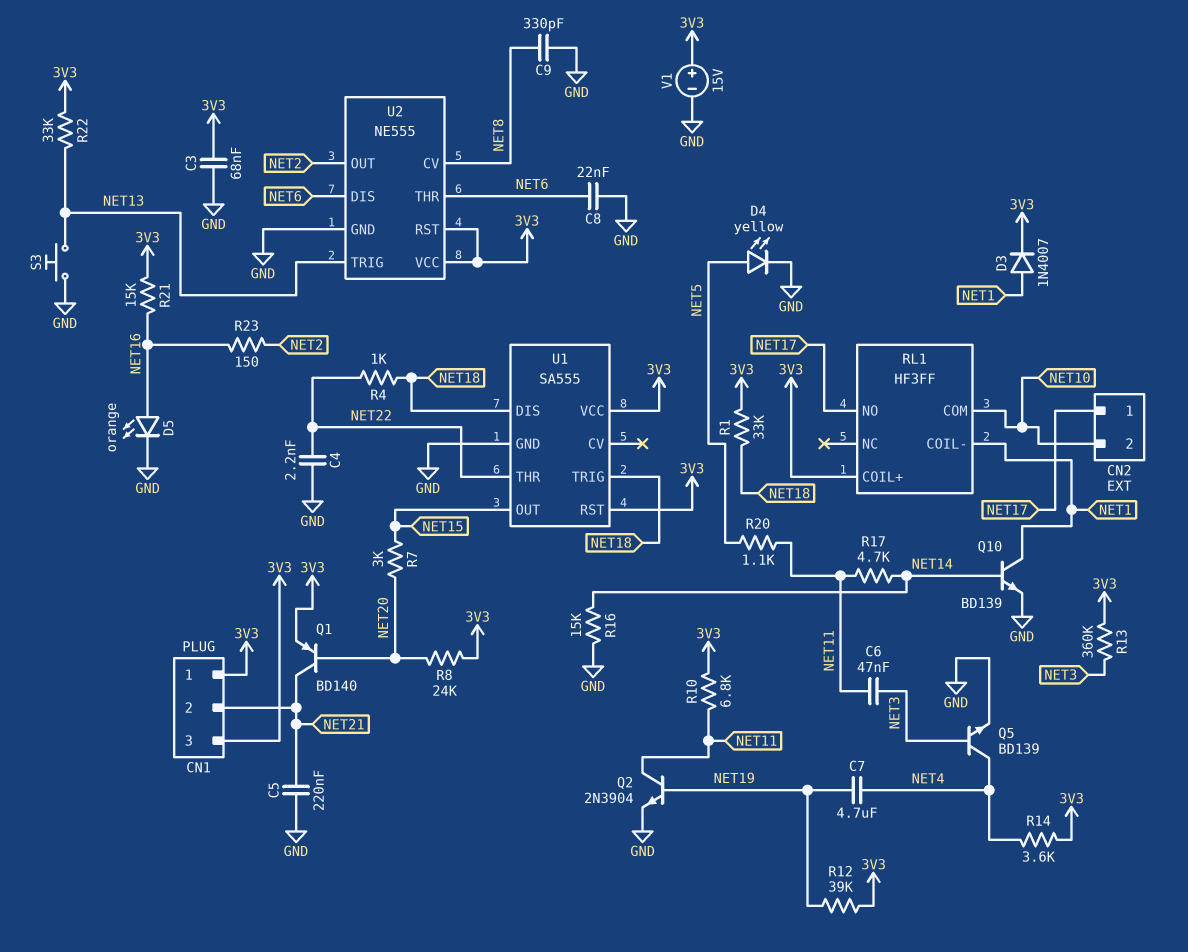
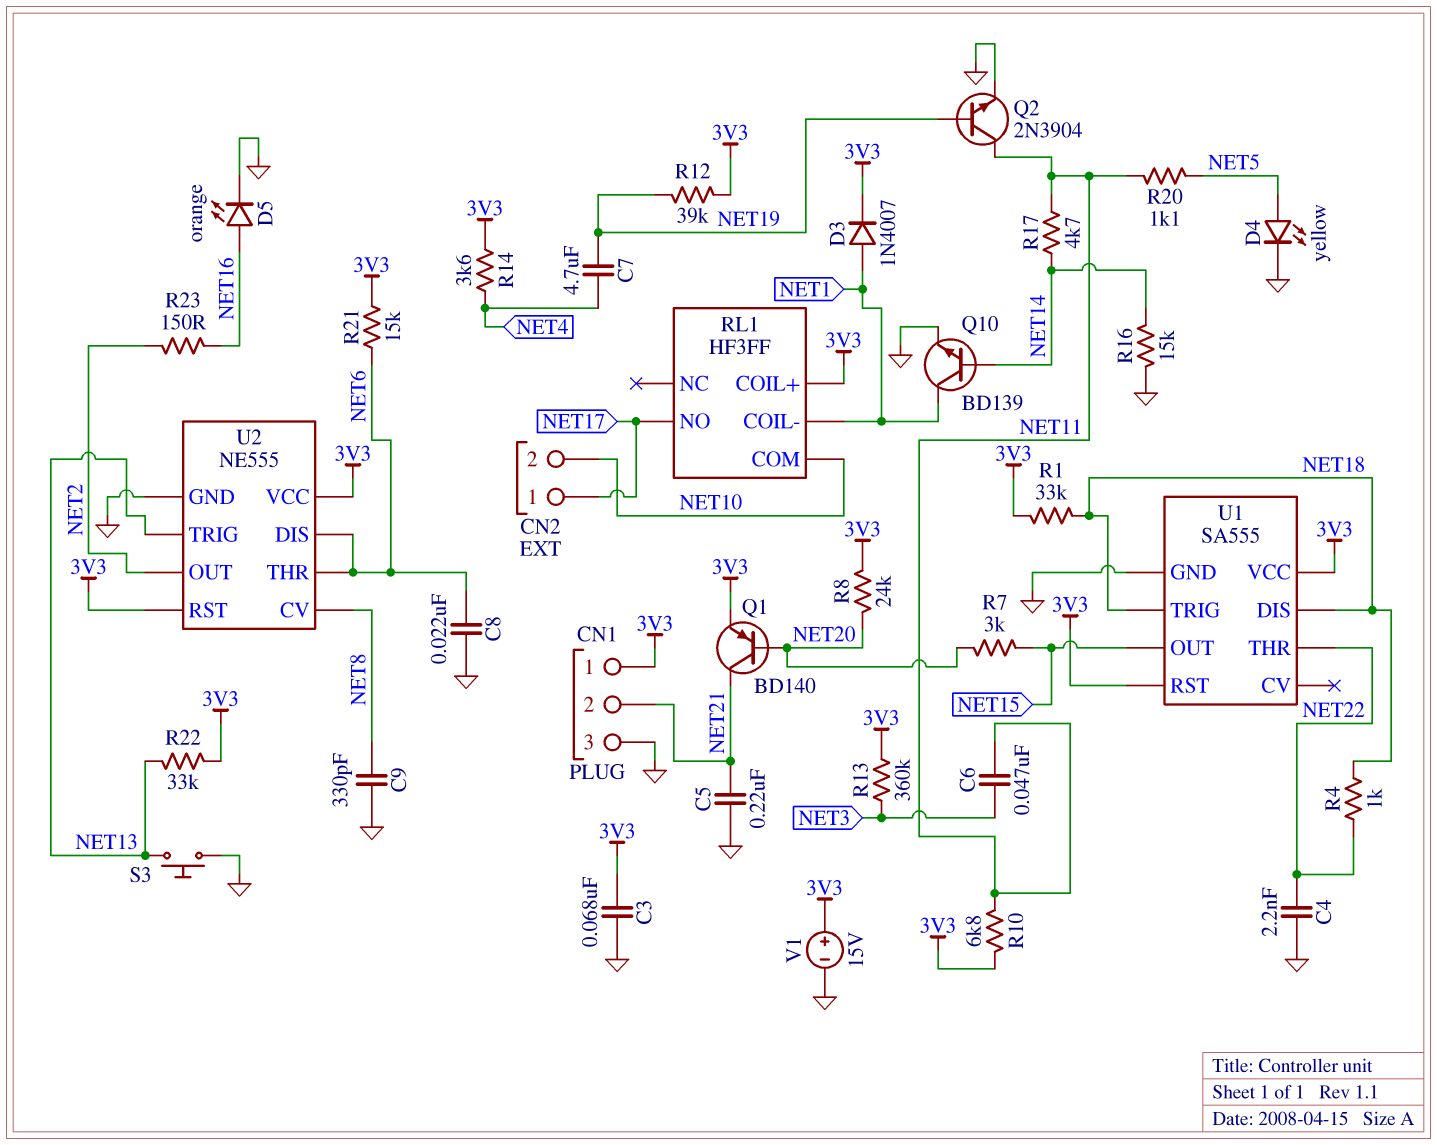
CN1 pin 3: 3V3 -> GND
Q5: NPN BD139 (B NET3, C NET4, E GND) -> none
R21: 15k (3V3, NET16) -> 15k (3V3, NET6)

